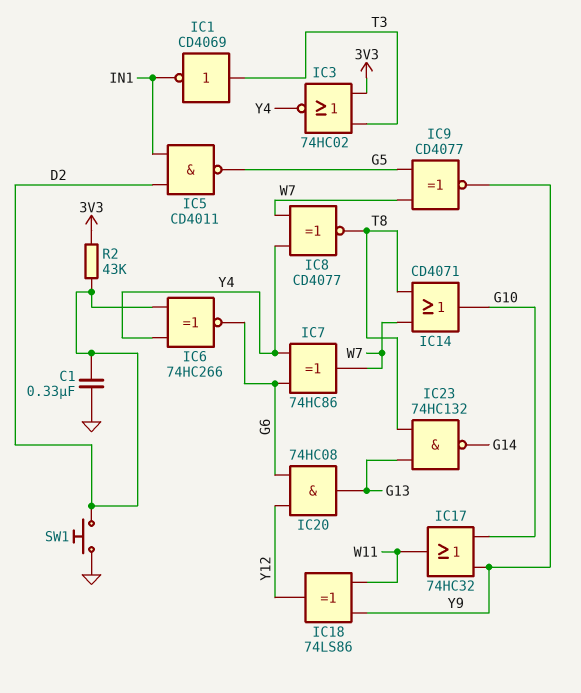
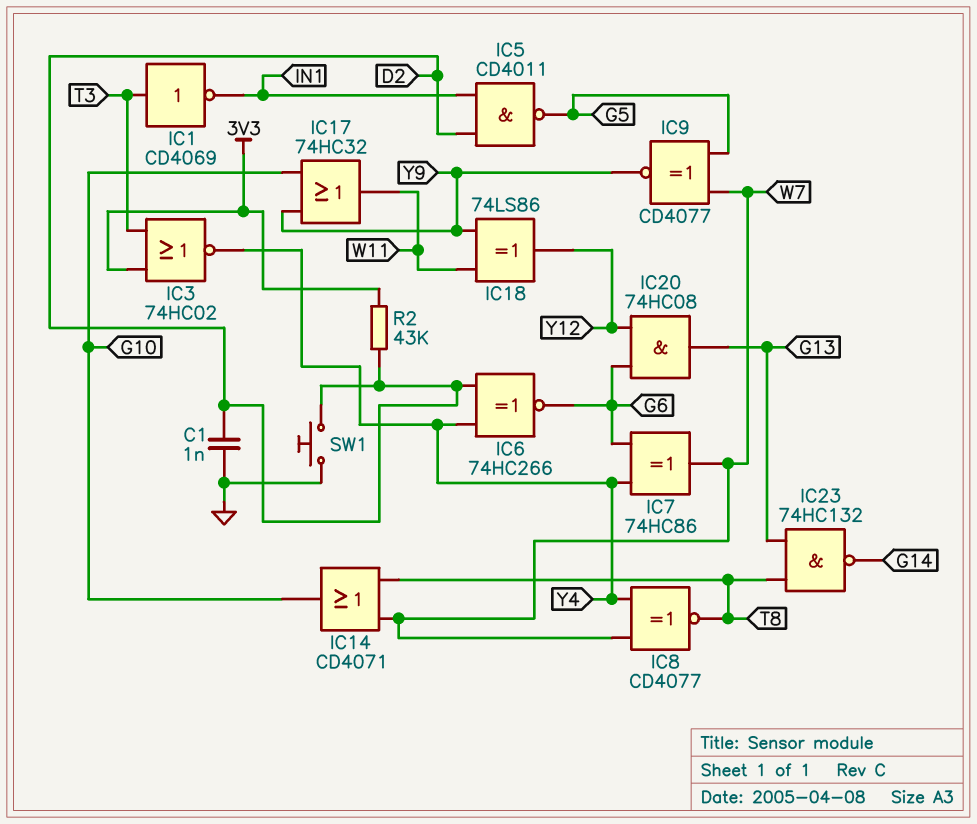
C1: 330nF (D2, GND) -> 1nF (D2, GND)

